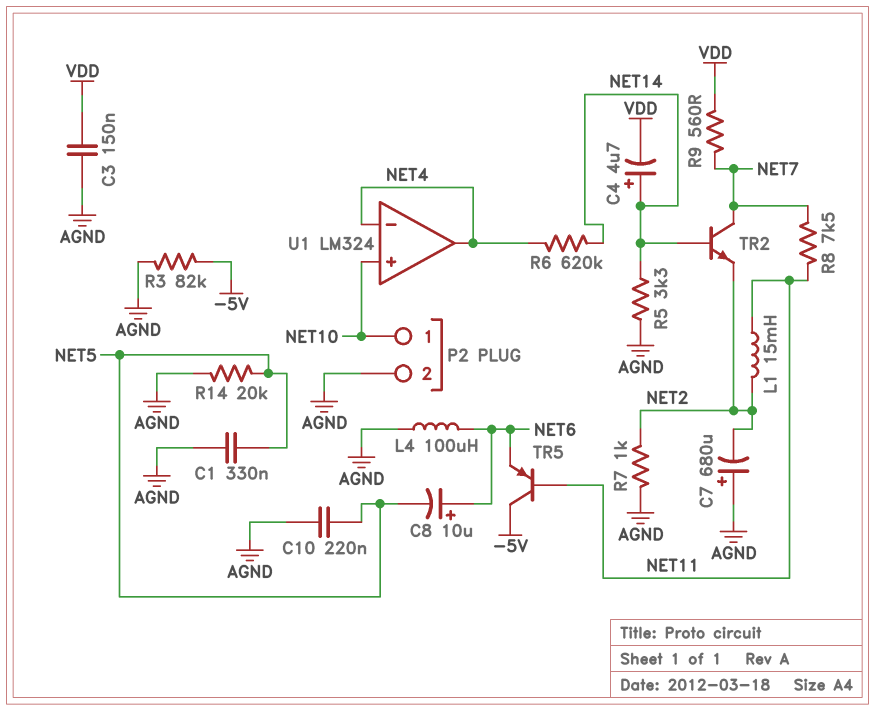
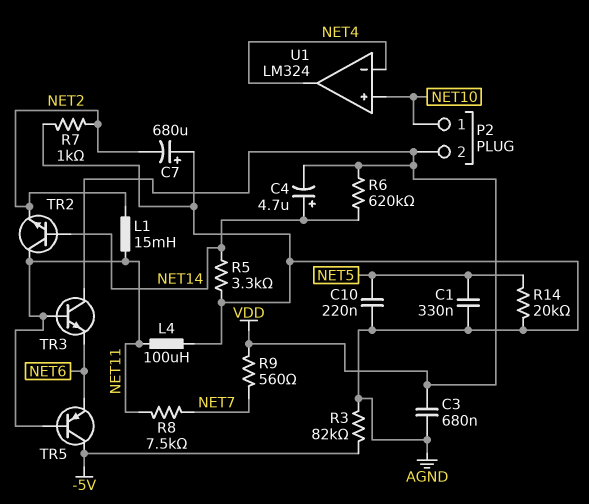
C3: 150nF (AGND, VDD) -> 680nF (AGND, VDD)
C8: 10uF (plus NET6, minus NET5) -> none
L4: 100uH (AGND, NET6) -> 100uH (AGND, NET11)
P2 pin 2: AGND -> VDD
R6: 620k (NET4, NET14) -> 620k (NET14, VDD)
TR2: NPN (B NET14, C NET7, E NET2) -> NPN (B NET14, C NET11, E NET2)
TR3: none -> NPN (B NET11, C VDD, E NET6)

